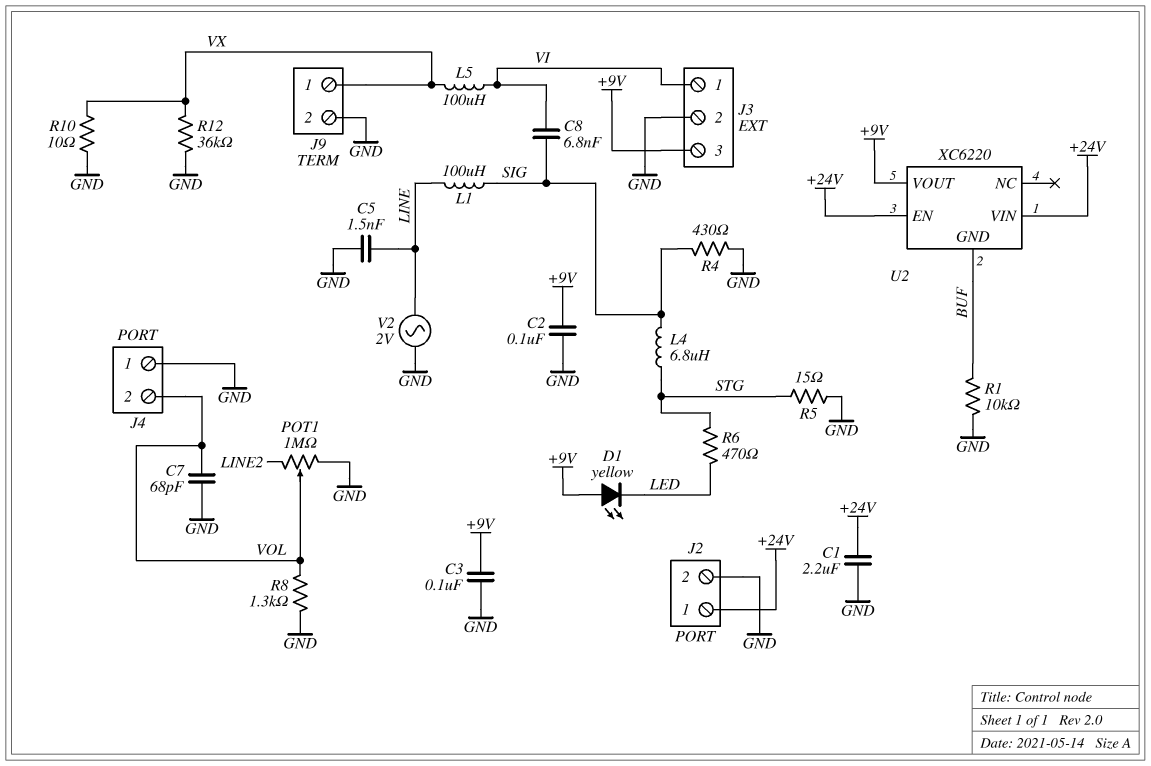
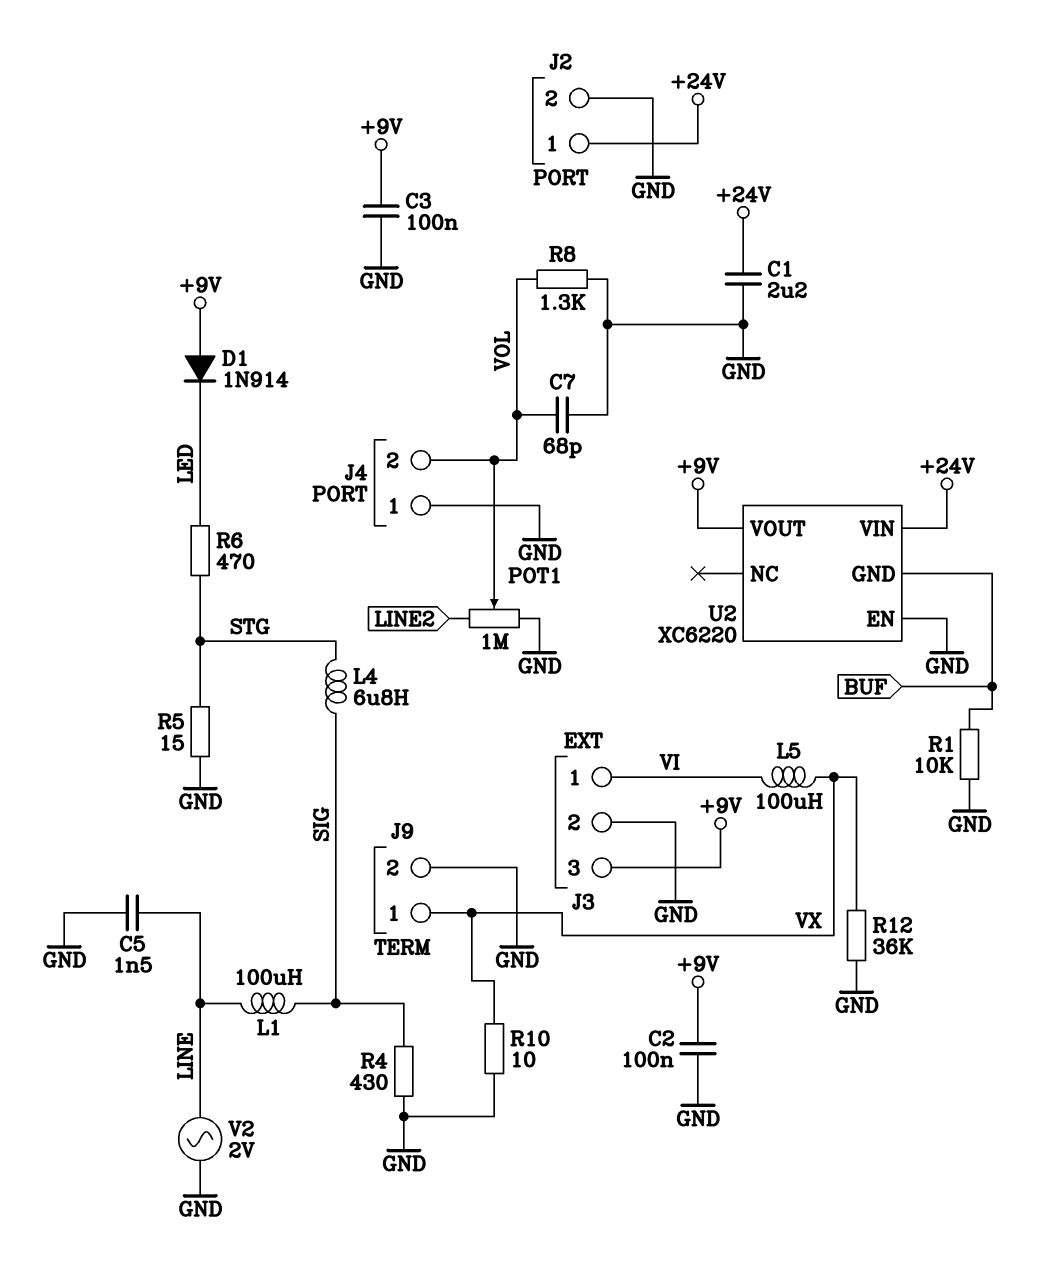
C8: 6.8nF (SIG, VI) -> none
D1: LED yellow (A +9V, K LED) -> diode 1N914 (A +9V, K LED)
U2 pin EN: +24V -> GND

